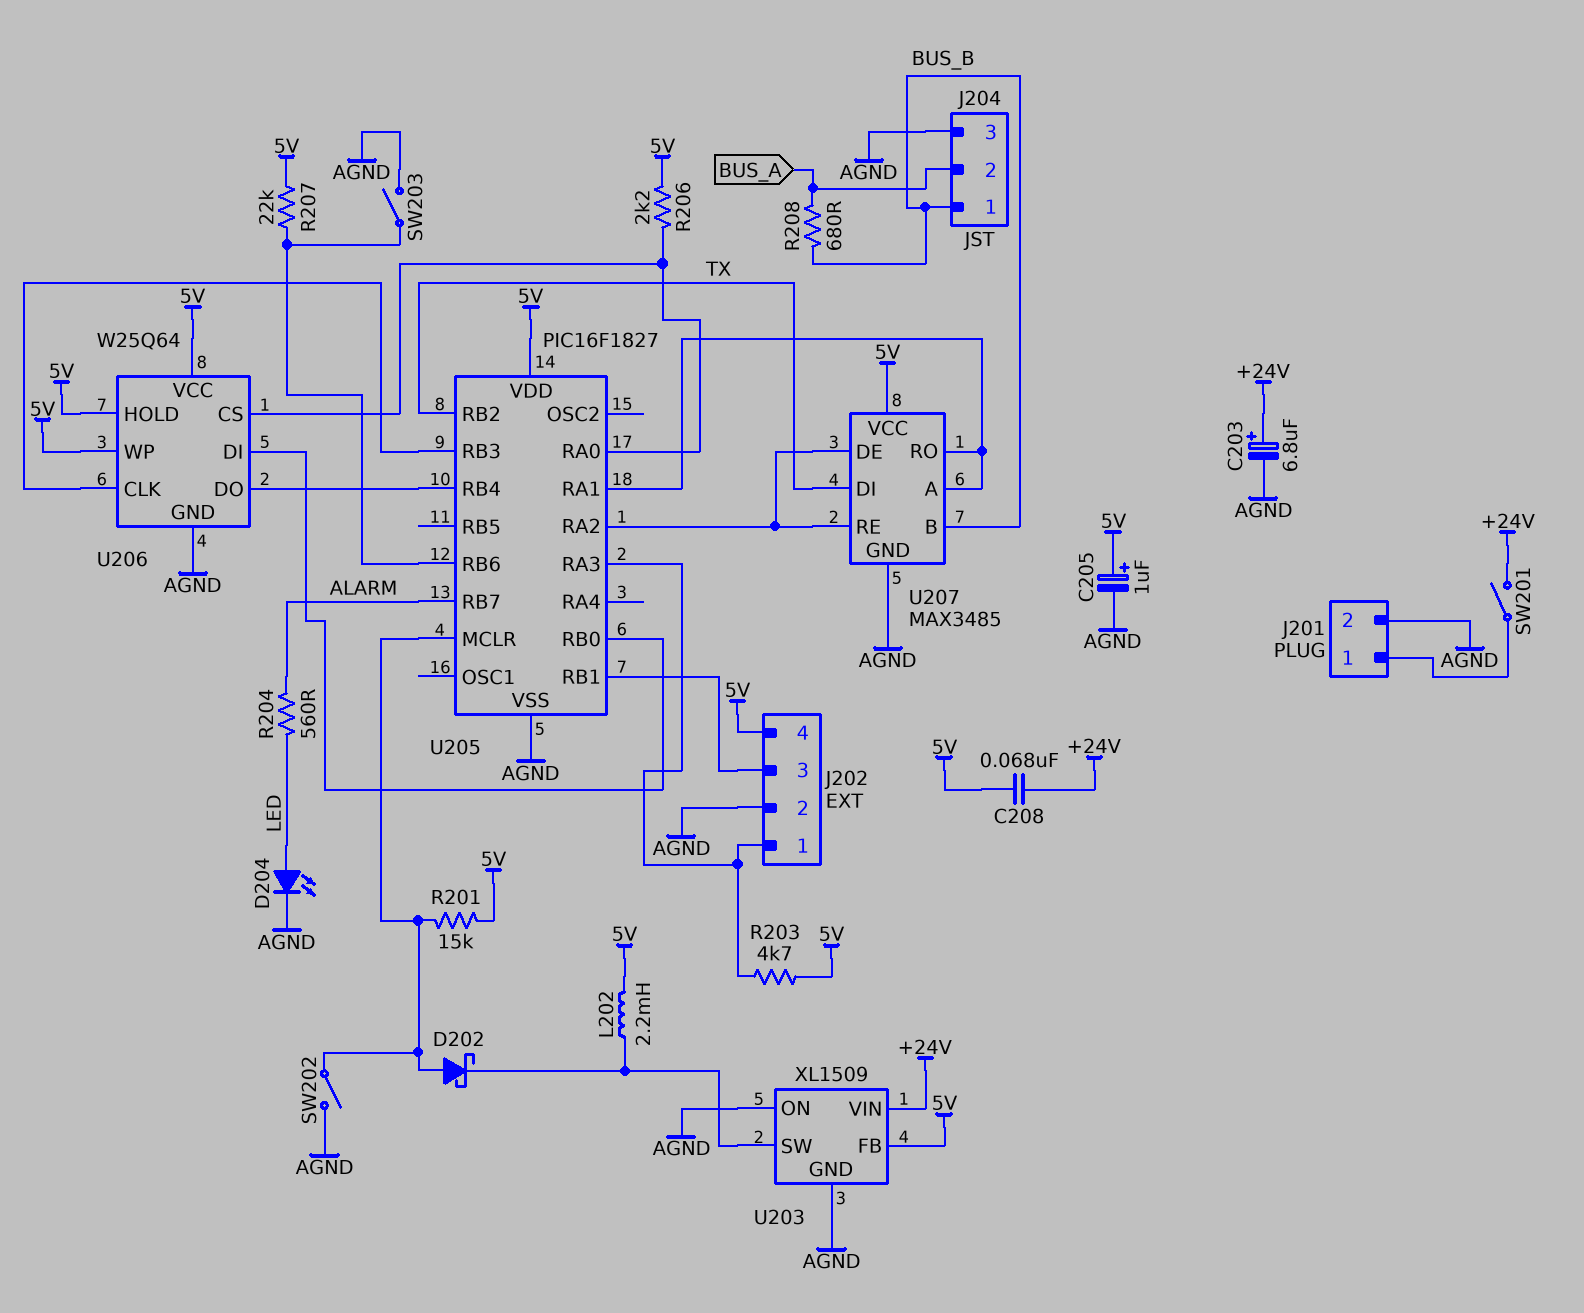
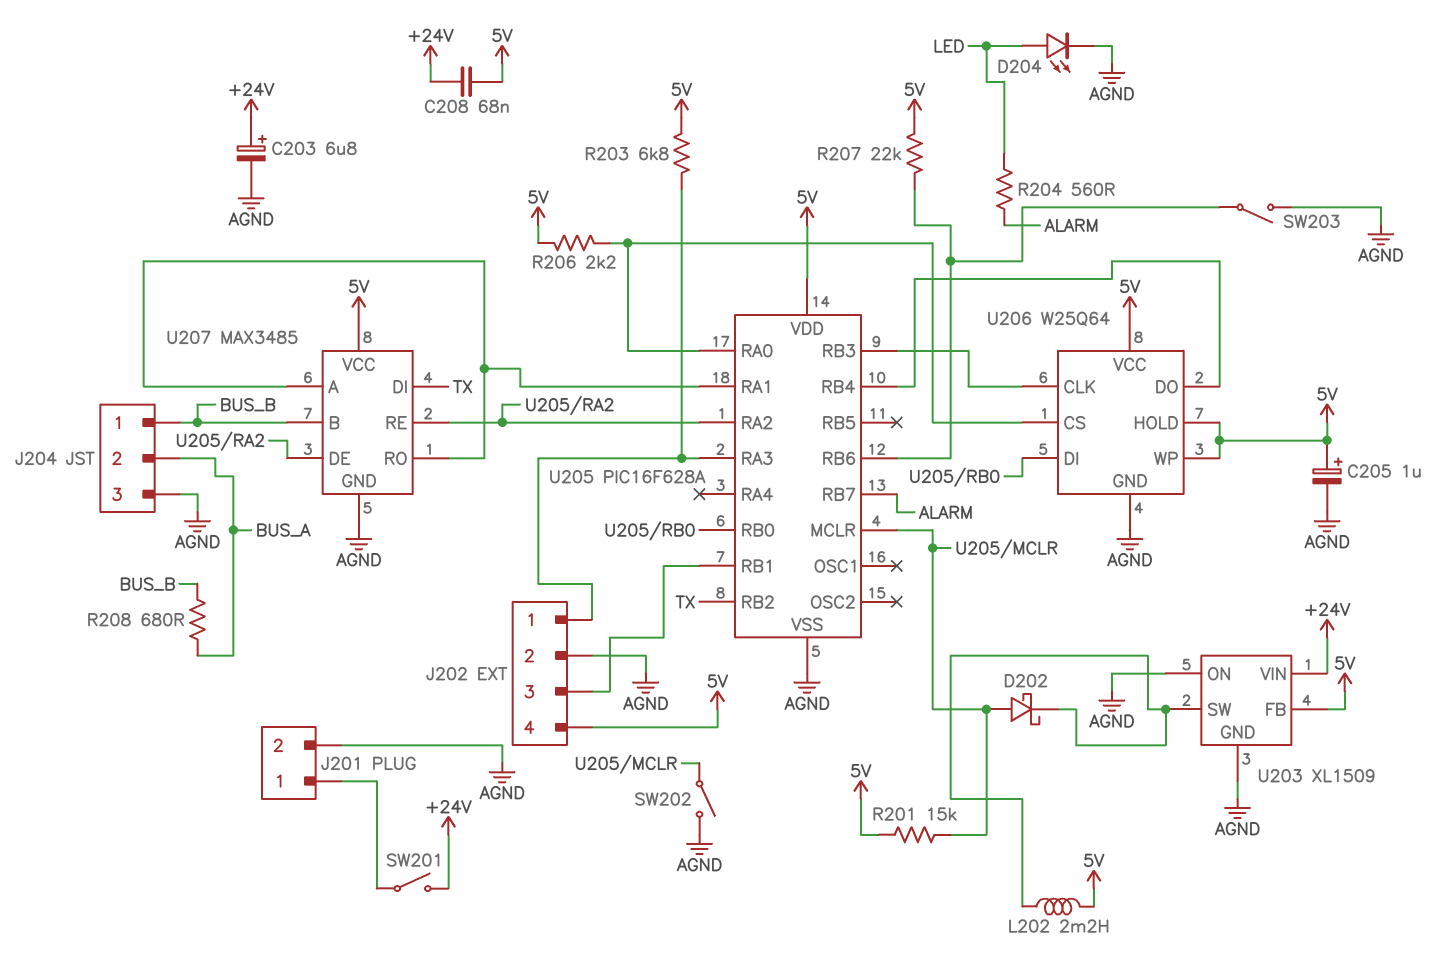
R203: 4.7k (5V, J202/1) -> 6.8k (5V, J202/1)
U205: PIC16F1827 -> PIC16F628A

